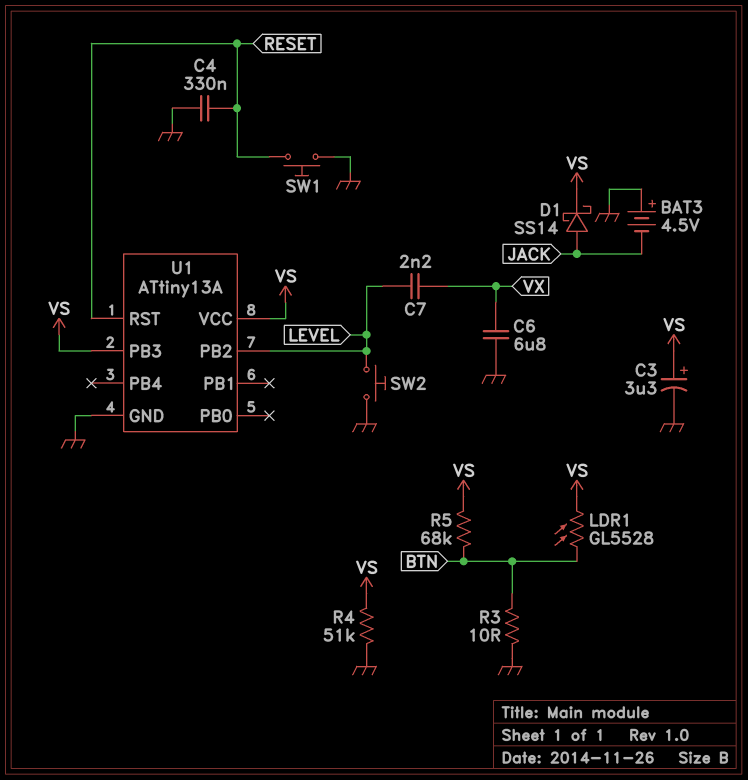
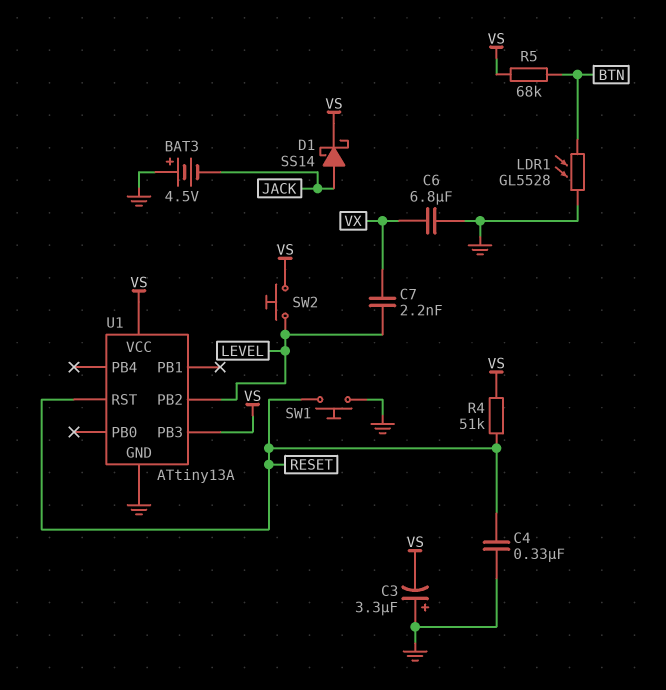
C3: 3.3uF (plus VS, minus GND) -> 3.3uF (plus GND, minus VS)
LDR1: GL5528 (BTN, VS) -> GL5528 (BTN, GND)
R3: 10 (BTN, GND) -> none
R4: 51k (GND, VS) -> 51k (RESET, VS)
SW2: button (GND, LEVEL) -> button (LEVEL, VS)

